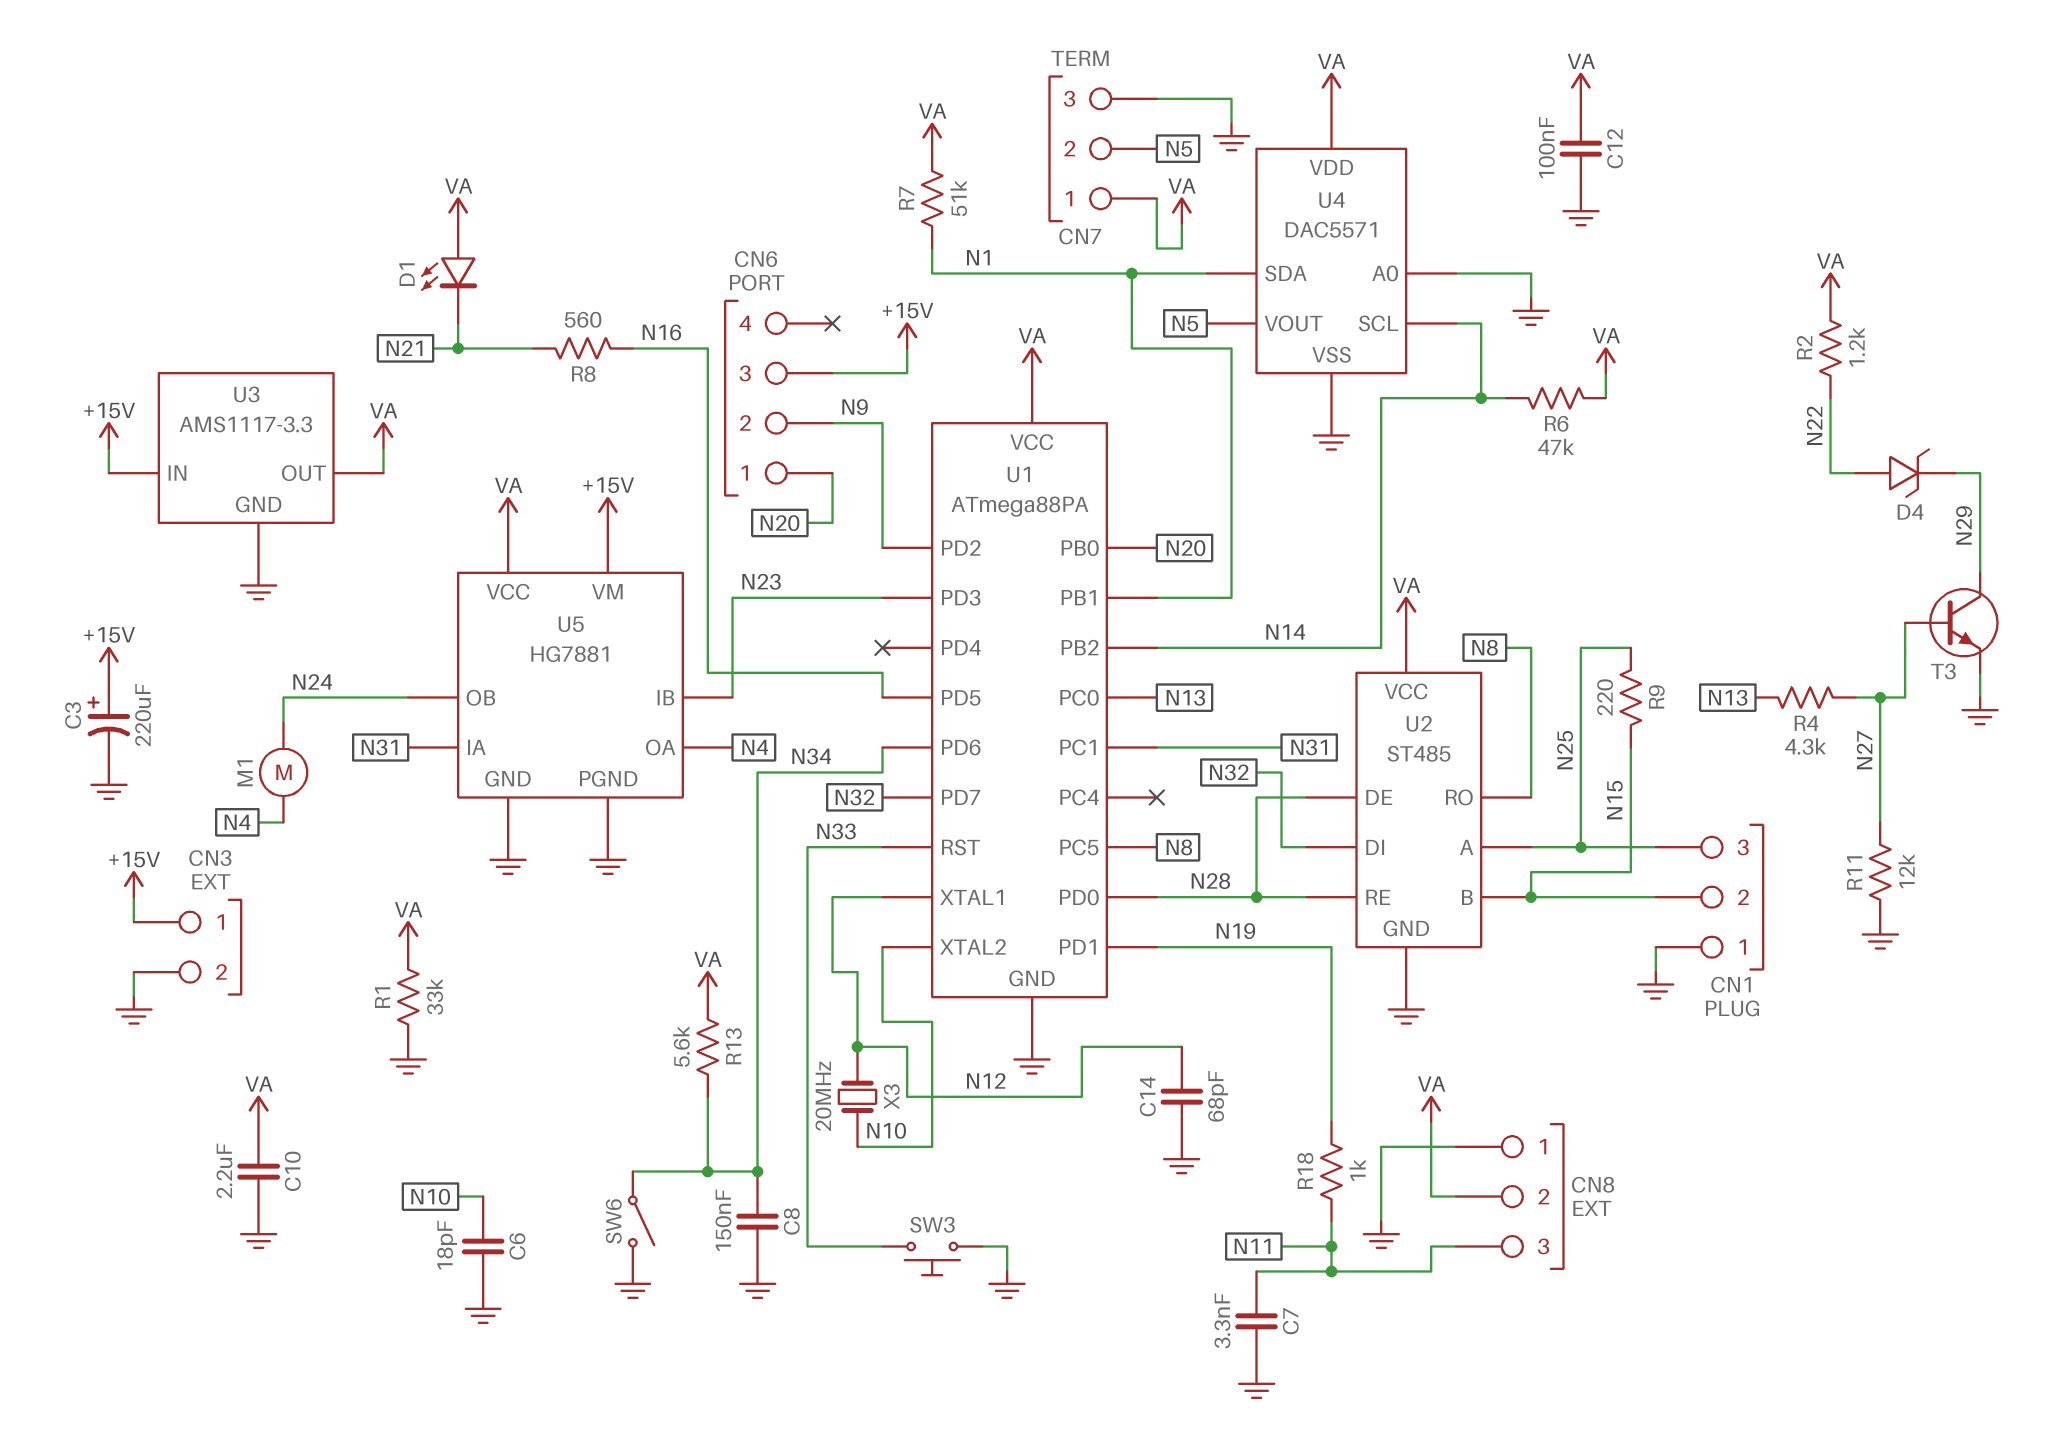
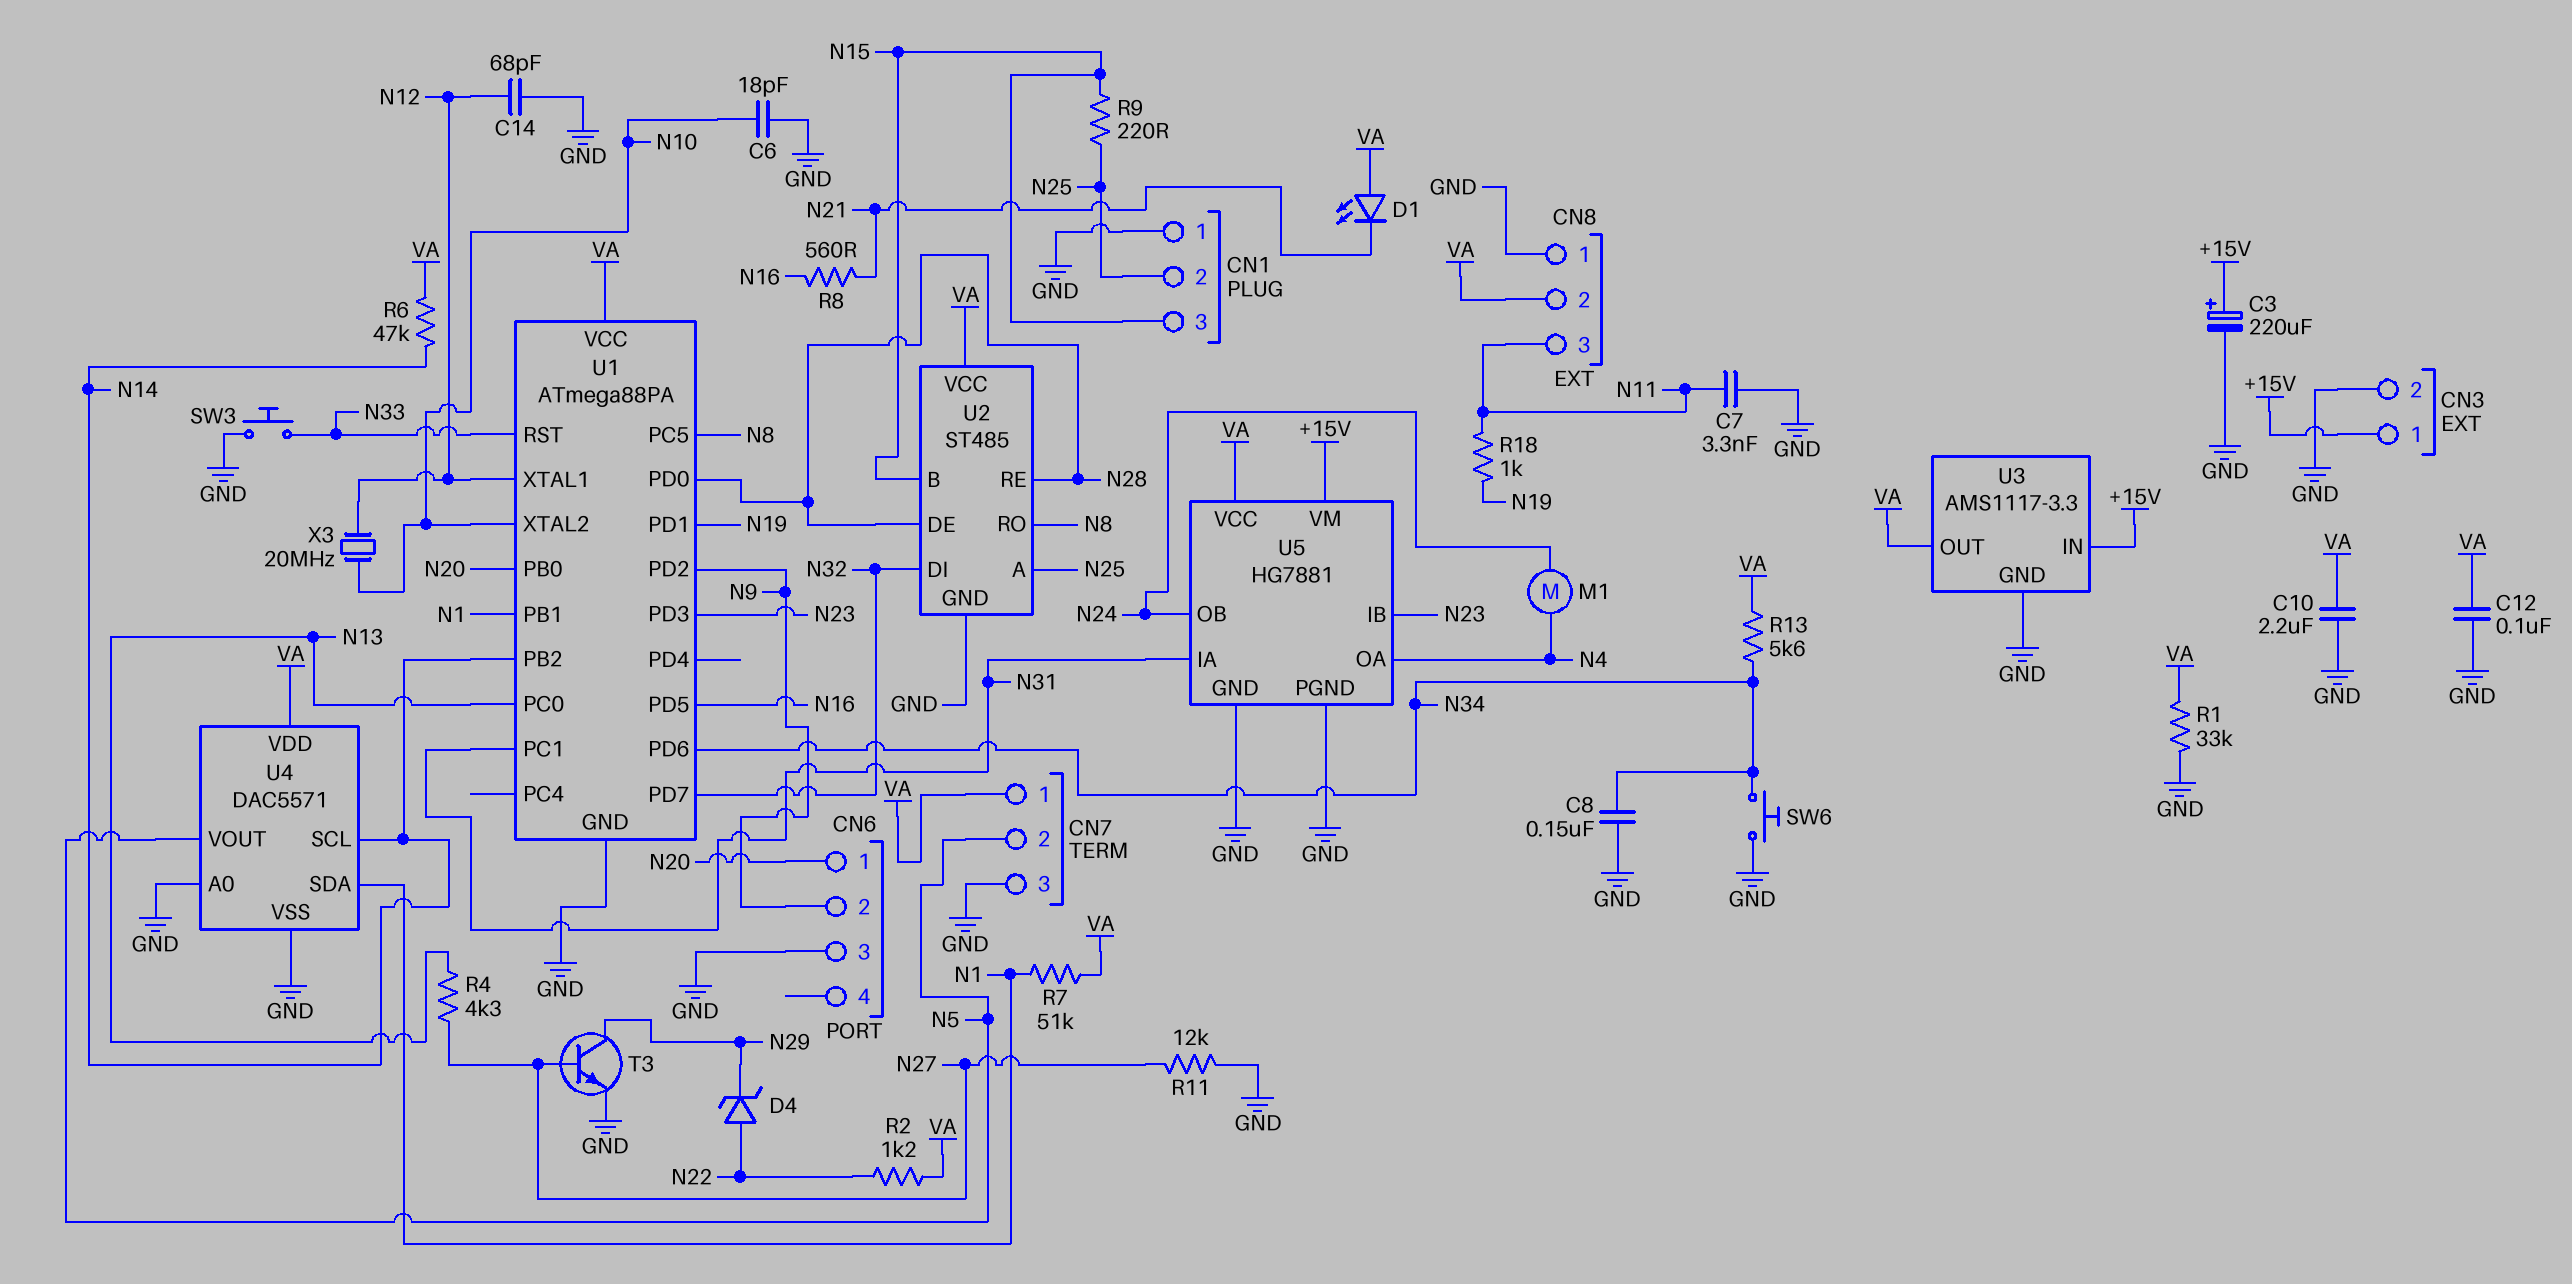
CN1 pin 2: N15 -> N25
CN1 pin 3: N25 -> N15
CN6 pin 3: +15V -> GND
SW6: switch (GND, N34) -> button (GND, N34)

